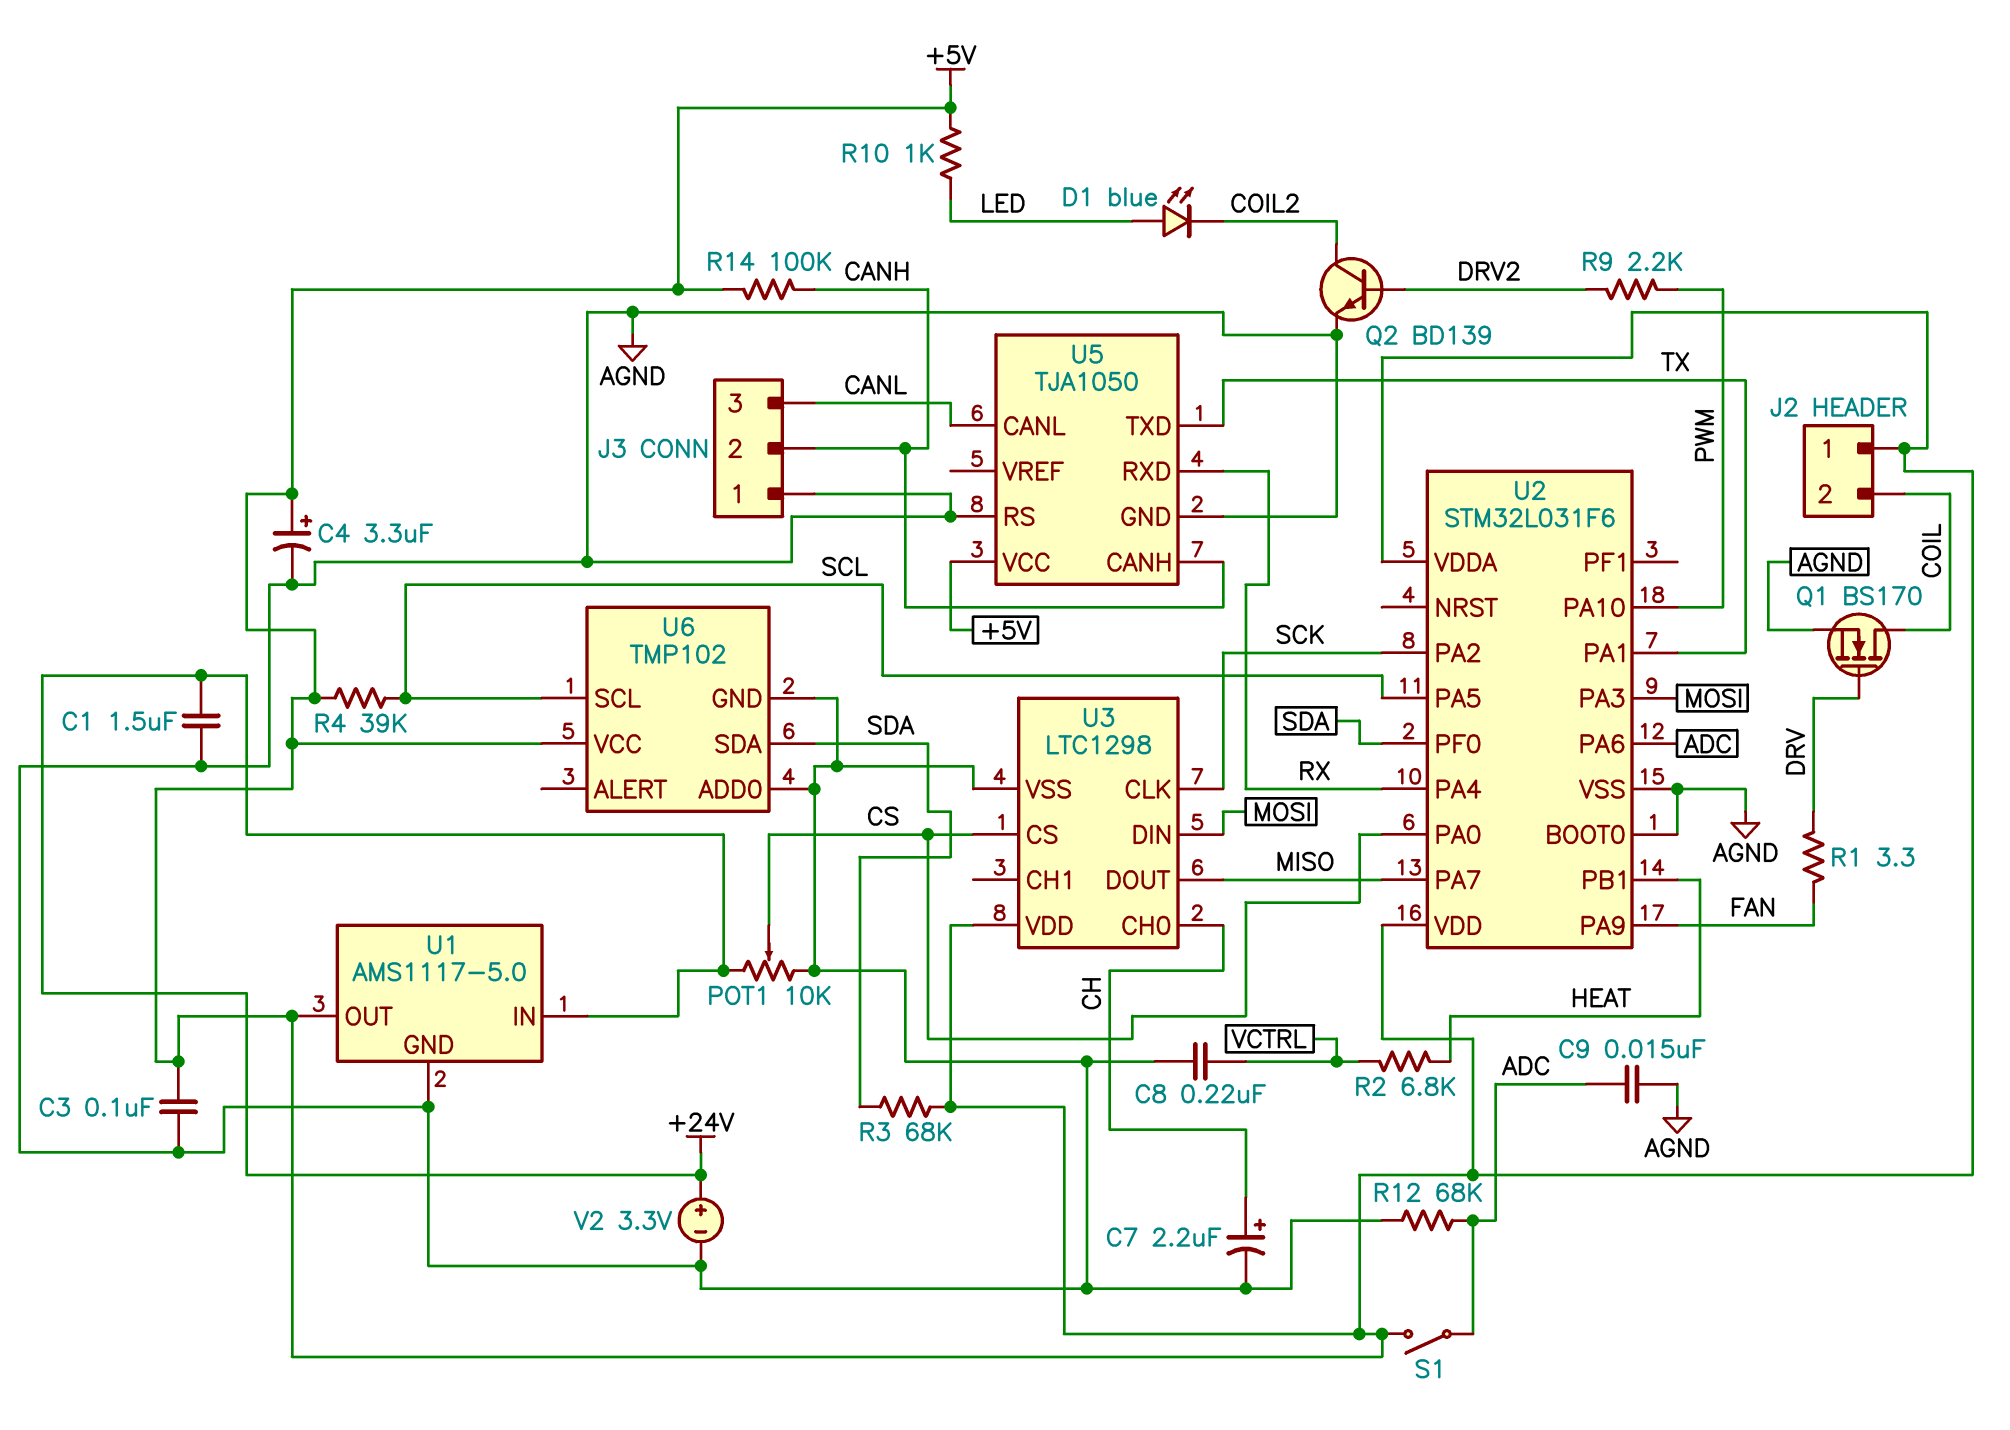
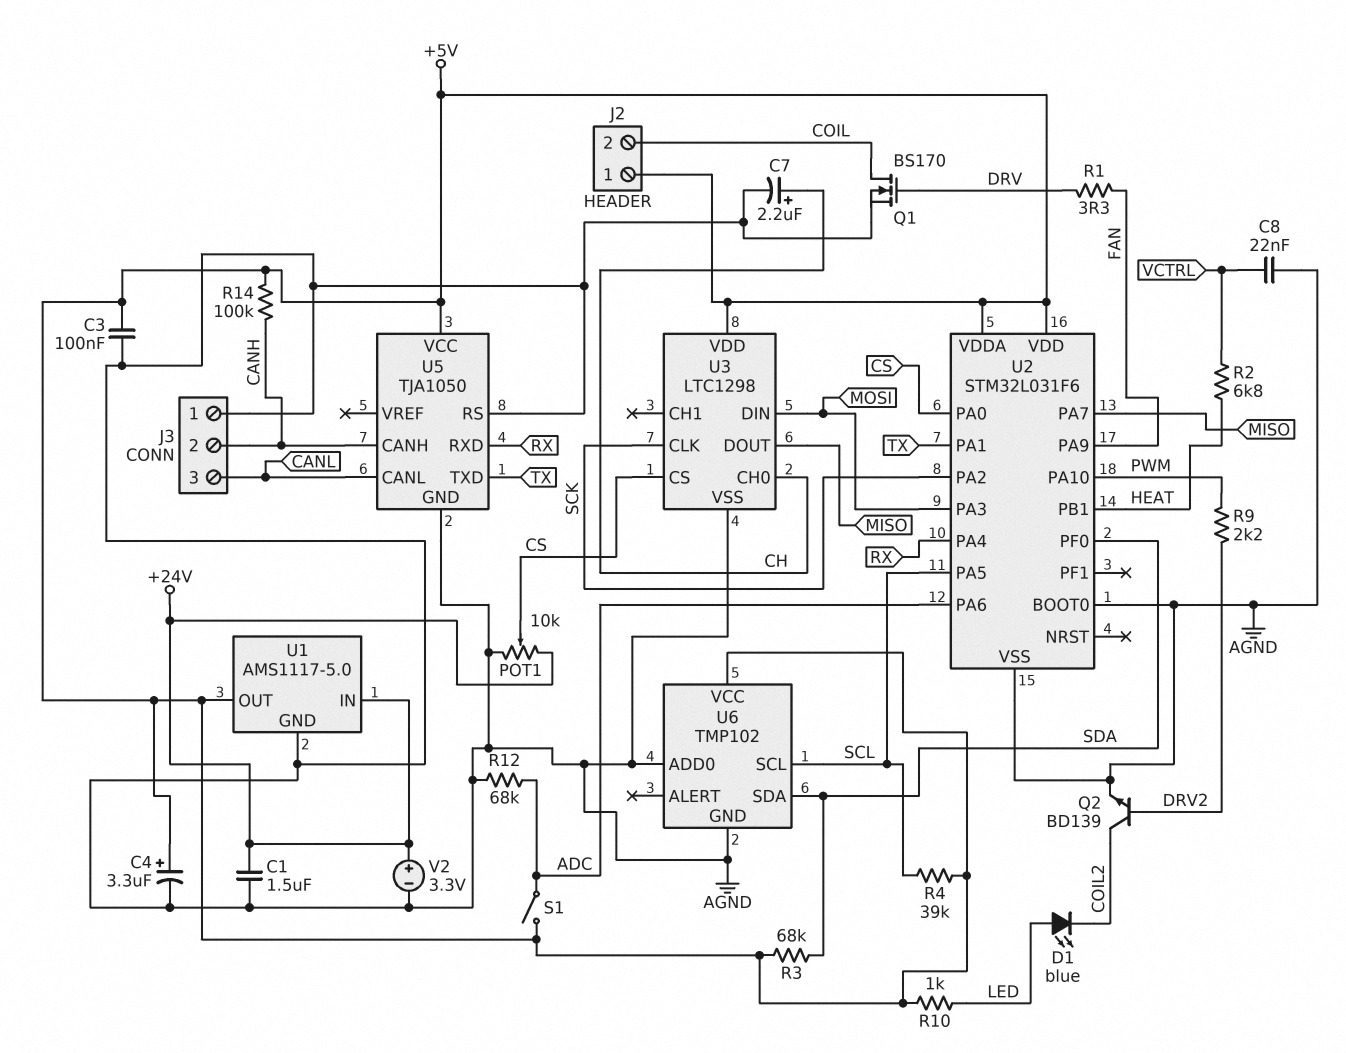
C8: 220nF (AGND, VCTRL) -> 22nF (AGND, VCTRL)
C9: 15nF (ADC, AGND) -> none

